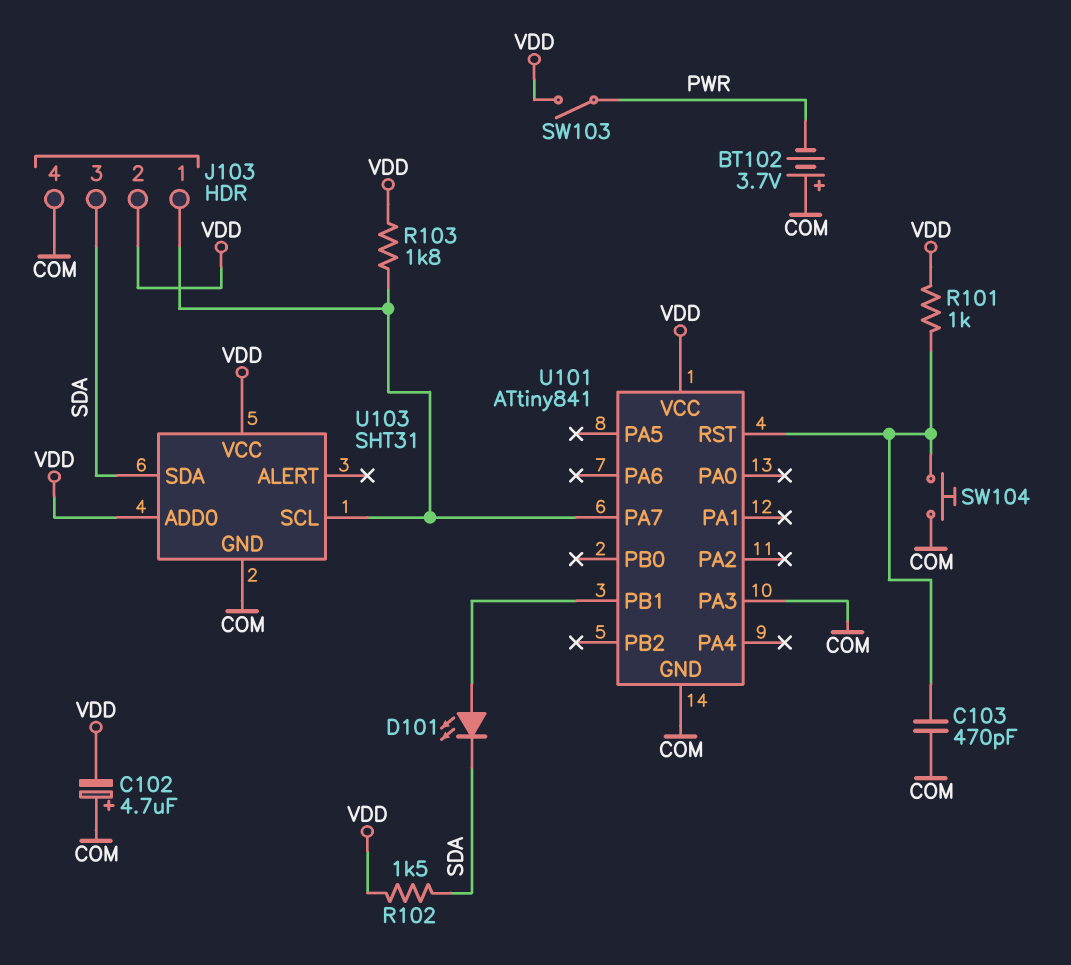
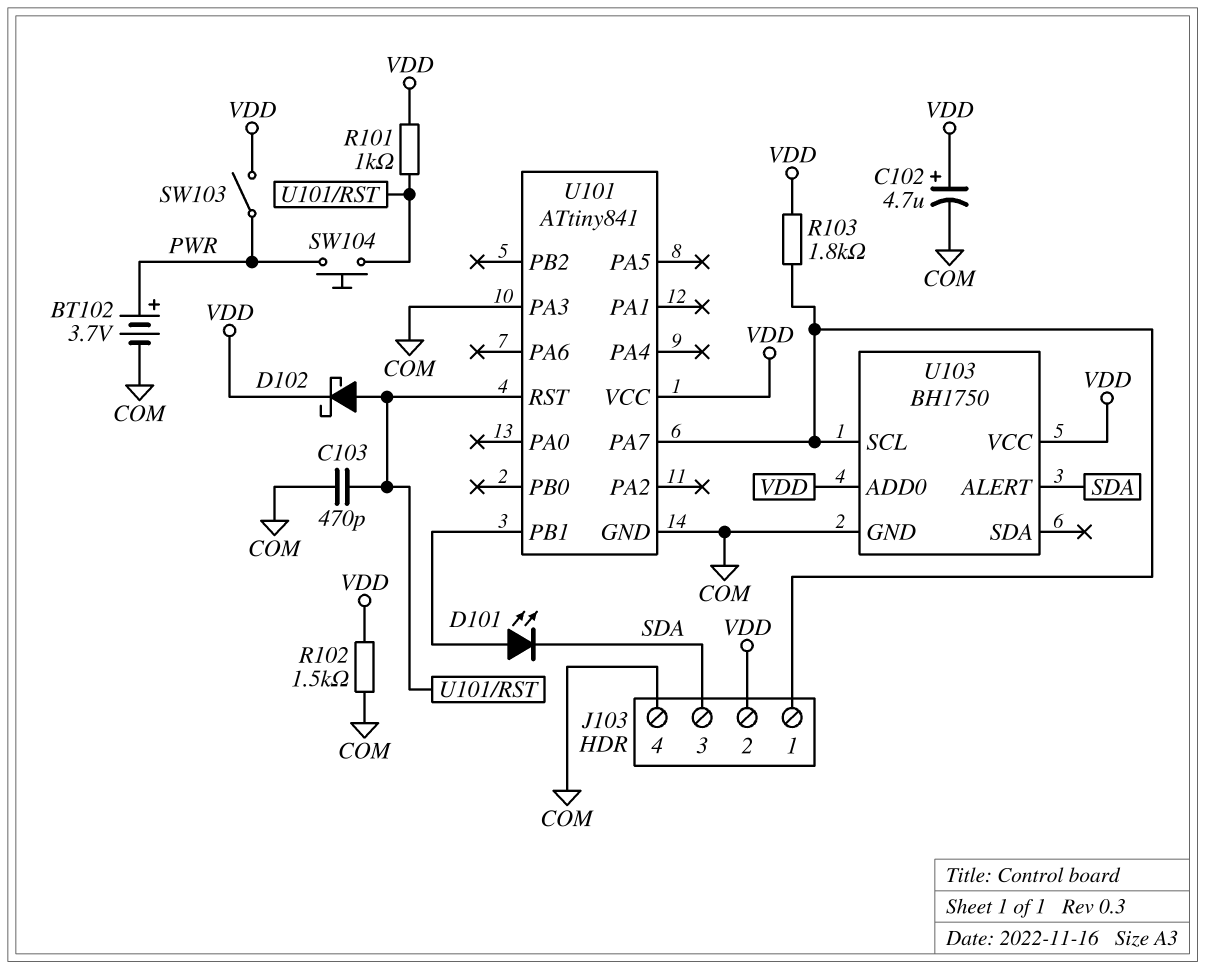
BT102: 3.7V (plus COM, minus PWR) -> 3.7V (plus PWR, minus COM)
C102: 4.7uF (plus COM, minus VDD) -> 4.7uF (plus VDD, minus COM)
D102: none -> schottky (A U101/RST, K VDD)
R102: 1.5k (SDA, VDD) -> 1.5k (COM, VDD)
SW104: button (COM, U101/RST) -> button (PWR, U101/RST)
U103: SHT31 -> BH1750
U103 pin ALERT: none -> SDA
U103 pin SDA: SDA -> none

